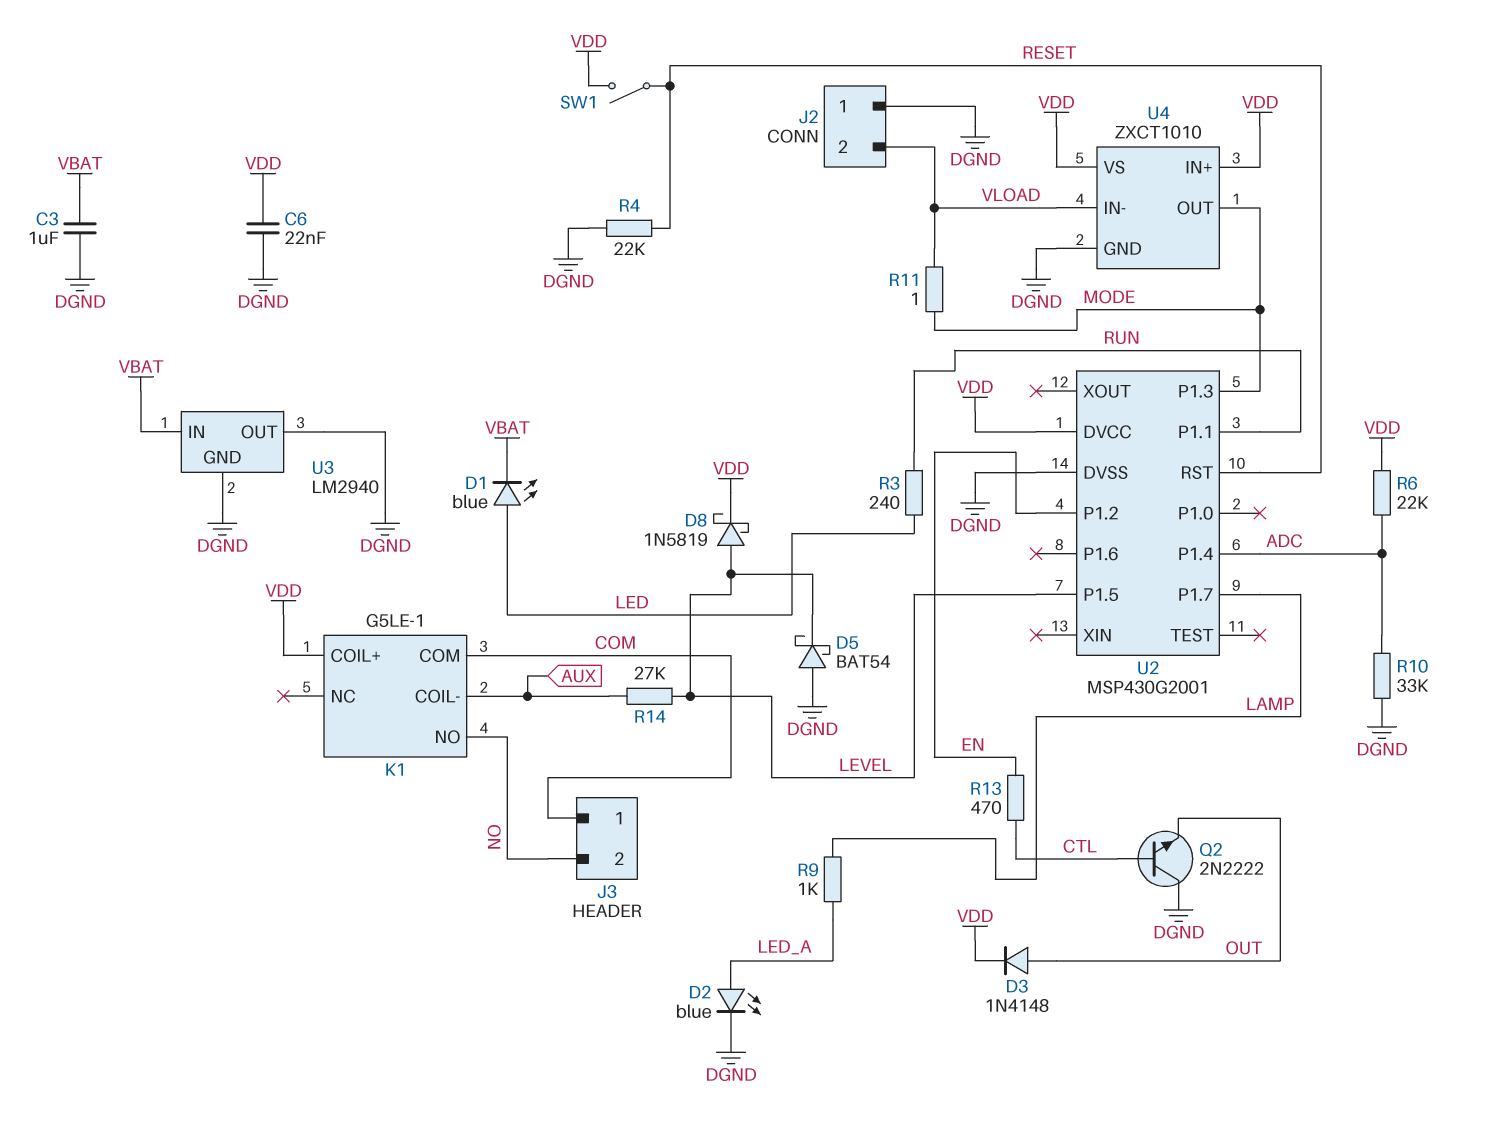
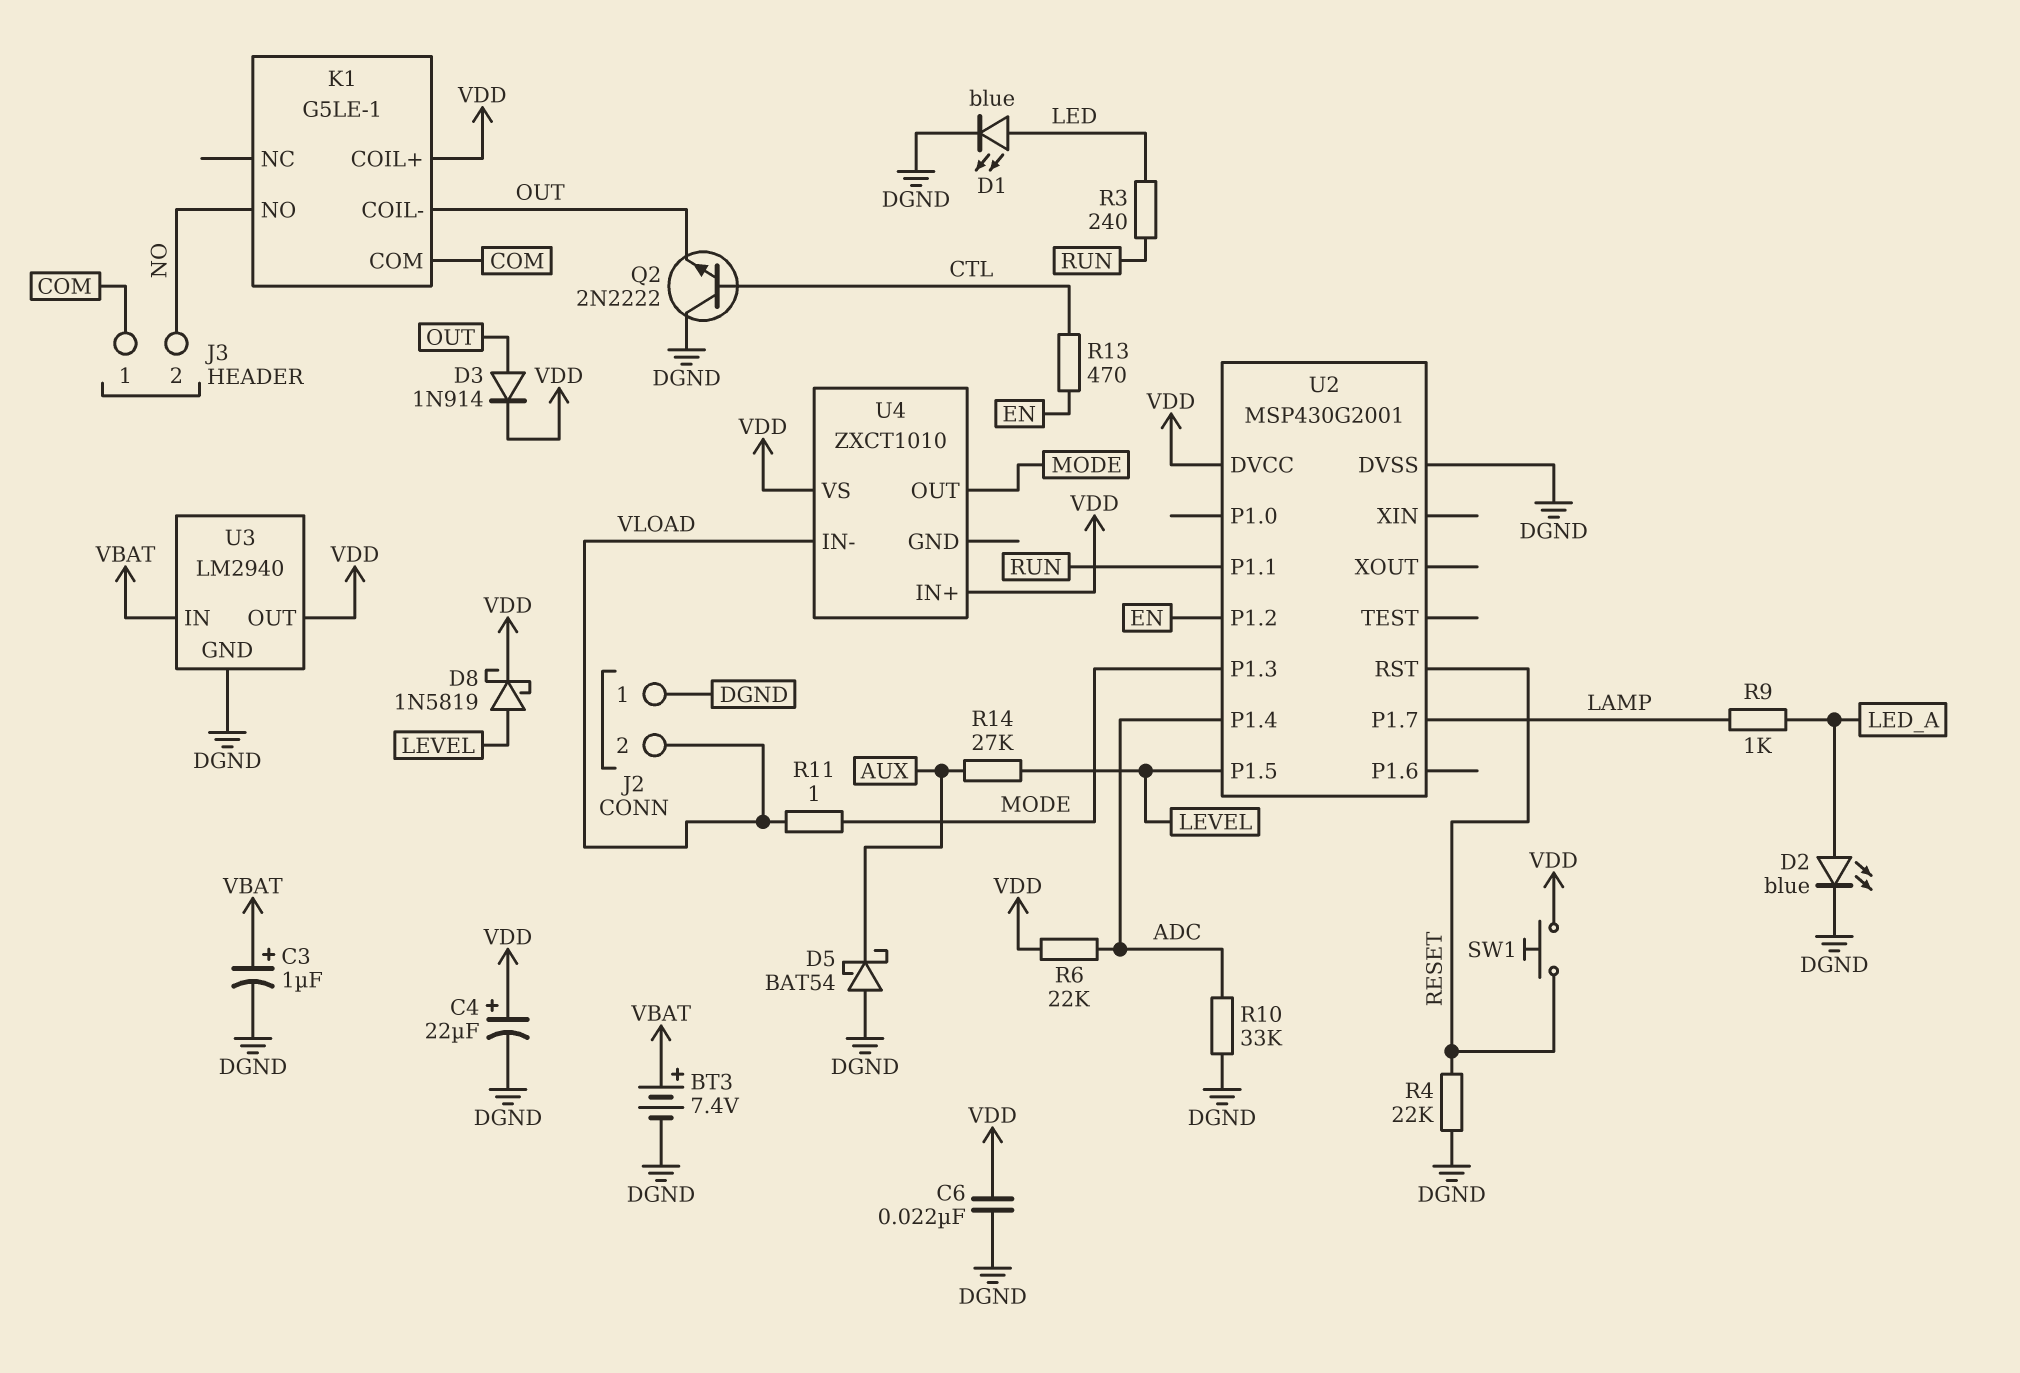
BT3: none -> 7.4V (plus VBAT, minus DGND)
C3: 1uF (DGND, VBAT) -> 1uF (plus VBAT, minus DGND)
C4: none -> 22uF (plus VDD, minus DGND)
D1: LED blue (A LED, K VBAT) -> LED blue (A LED, K DGND)
D3: diode 1N4148 (A OUT, K VDD) -> diode 1N914 (A OUT, K VDD)
D5: schottky BAT54 (A DGND, K LEVEL) -> schottky BAT54 (A DGND, K AUX)
K1 pin COIL-: AUX -> OUT
SW1: switch (RESET, VDD) -> button (RESET, VDD)
U3 pin OUT: DGND -> VDD
U4 pin GND: DGND -> none

